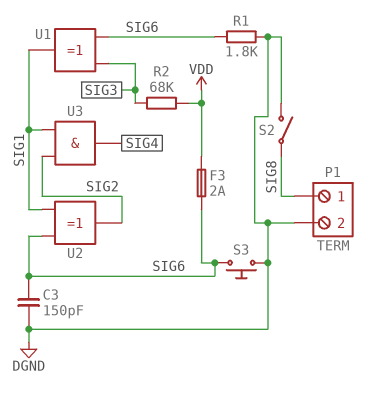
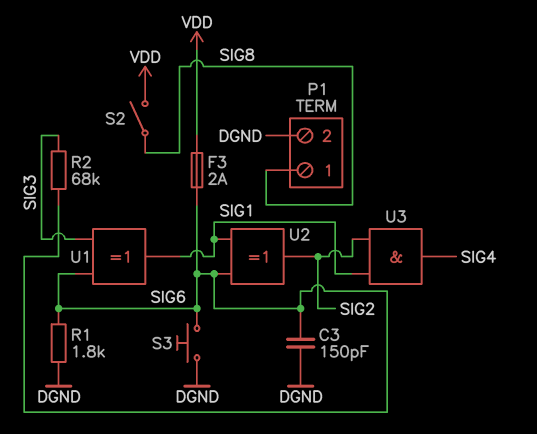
R2: 68k (SIG3, VDD) -> 68k (SIG3, SIG6)
S2: switch (DGND, SIG8) -> switch (SIG8, VDD)

